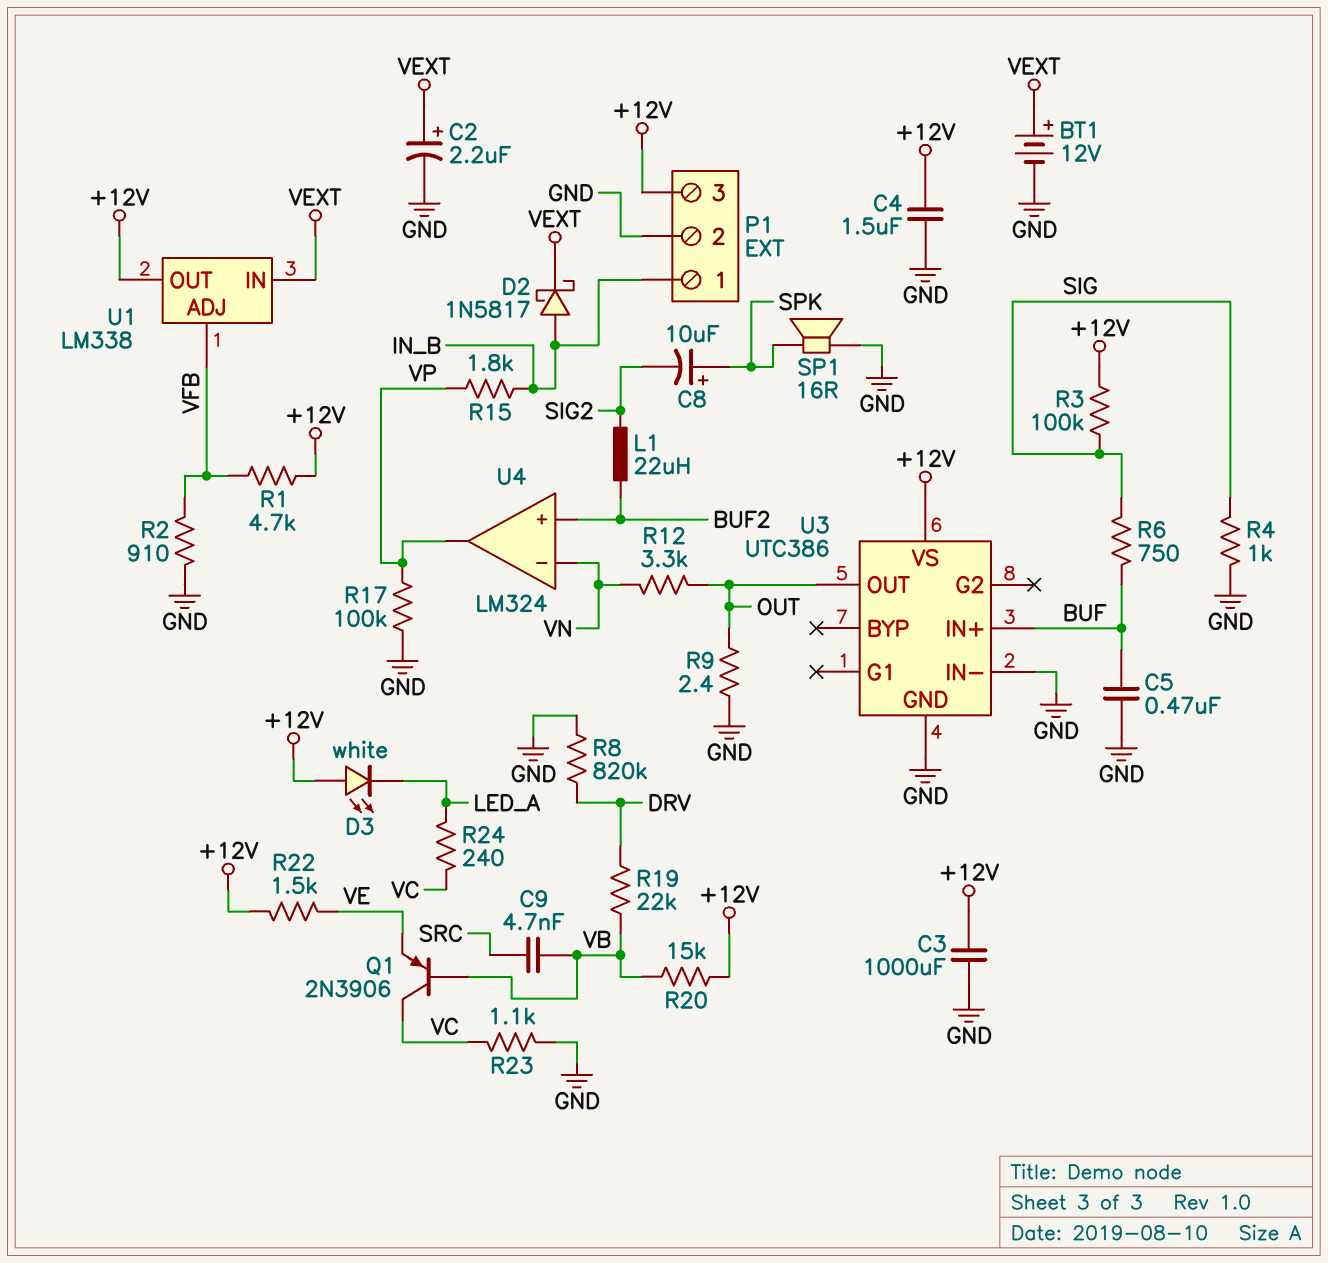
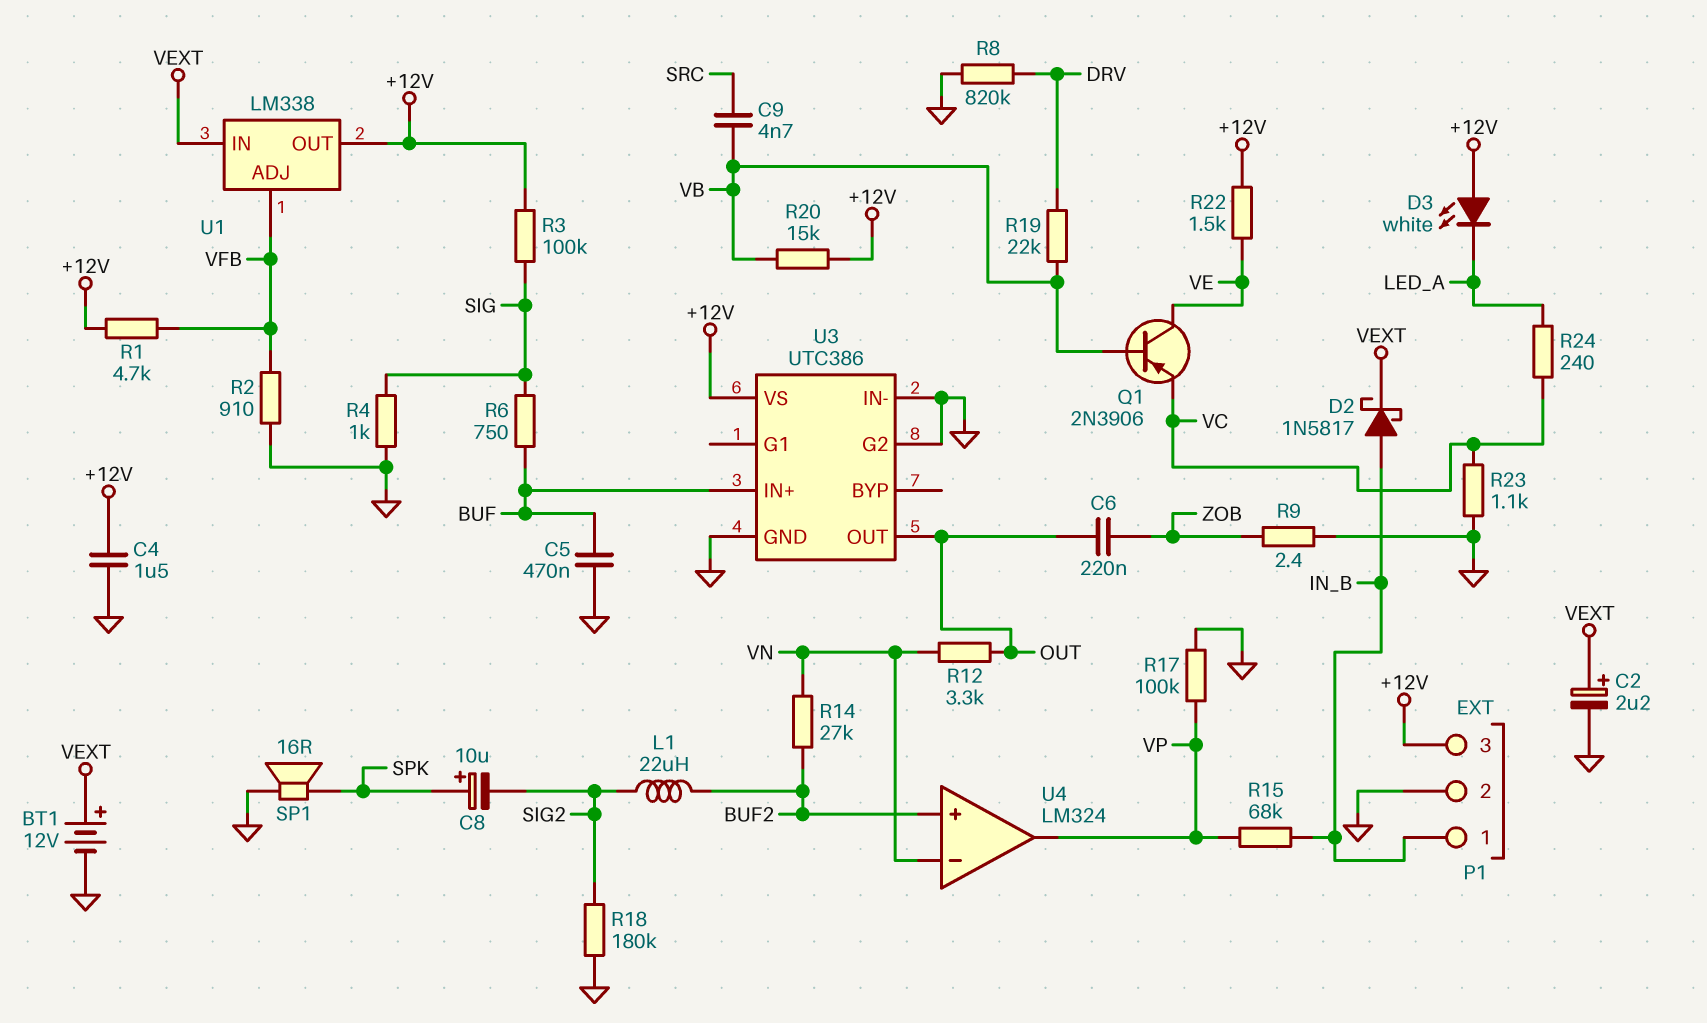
C3: 1000uF (+12V, GND) -> none
C6: none -> 220nF (OUT, ZOB)
Q1: PNP 2N3906 (B VB, C VC, E VE) -> PNP 2N3906 (B VB, C VE, E VC)
R9: 2.4 (GND, OUT) -> 2.4 (GND, ZOB)
R14: none -> 27k (BUF2, VN)
R15: 1.8k (IN_B, VP) -> 68k (IN_B, VP)
R18: none -> 180k (GND, SIG2)
U3 pin G2: none -> GND

